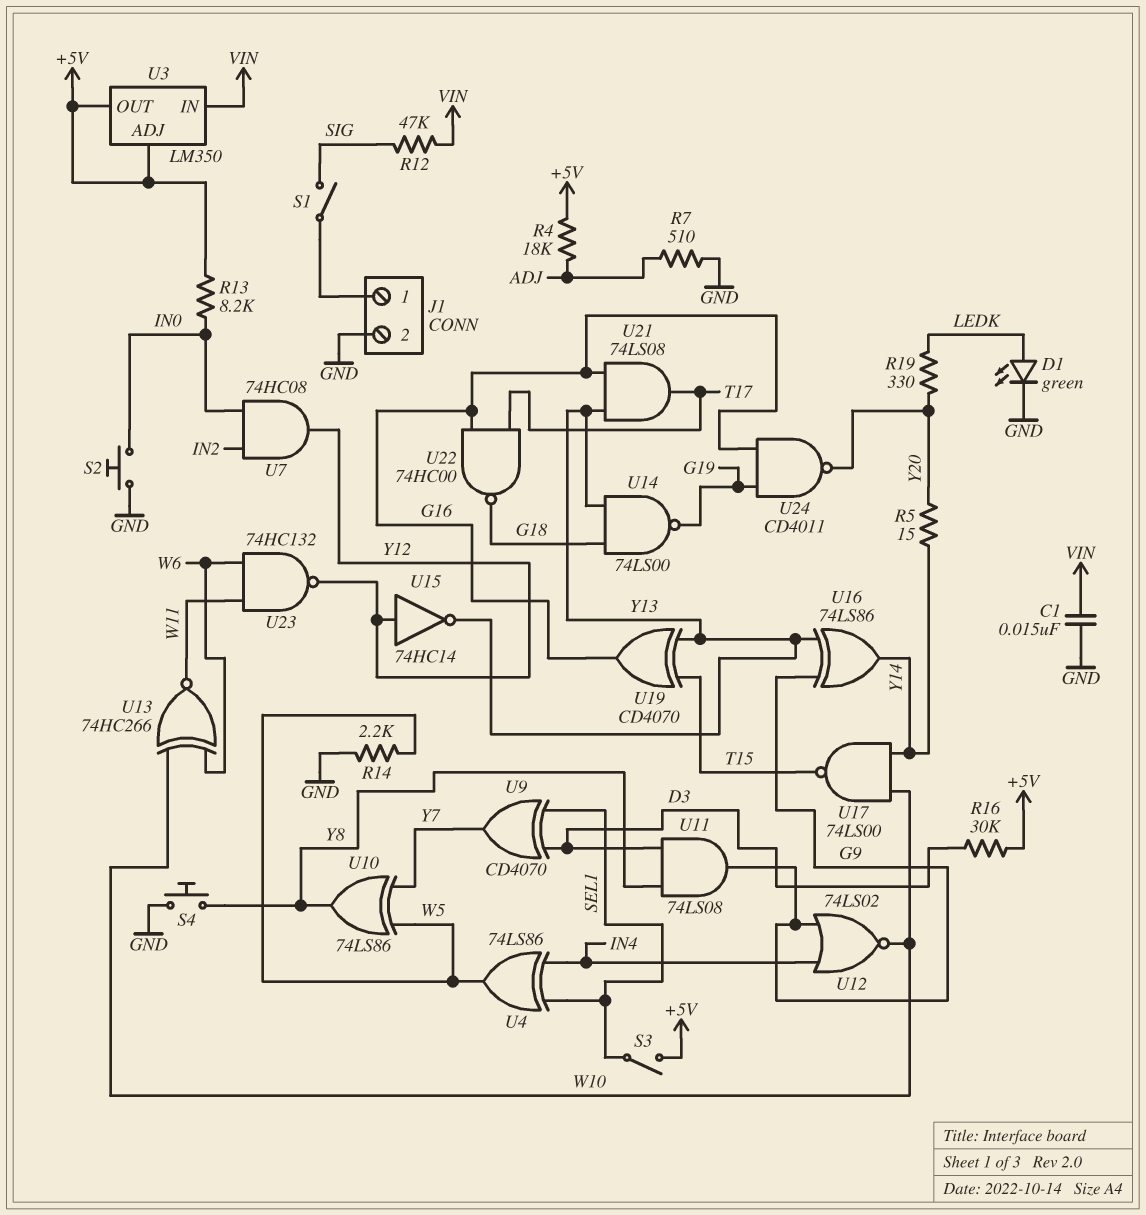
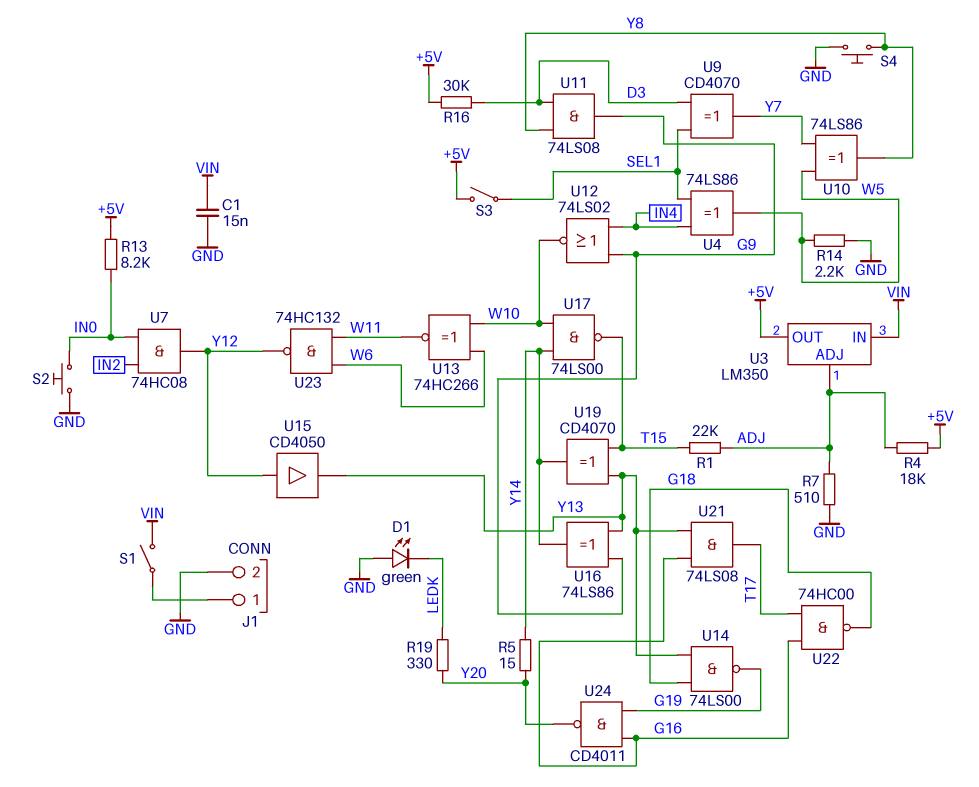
D1: LED green (A LEDK, K GND) -> LED green (A GND, K LEDK)
R1: none -> 22k (ADJ, T15)
R12: 47k (SIG, VIN) -> none
S1: switch (J1/1, SIG) -> switch (J1/1, VIN)
U3 pin ADJ: +5V -> ADJ
U15: NOT 74HC14 (in Y12, out Y13) -> buffer CD4050 (in Y12, out Y13)
U19: XOR CD4070 (in T15, in Y13, out G16) -> XOR CD4070 (in T15, in Y13, out Y14)

